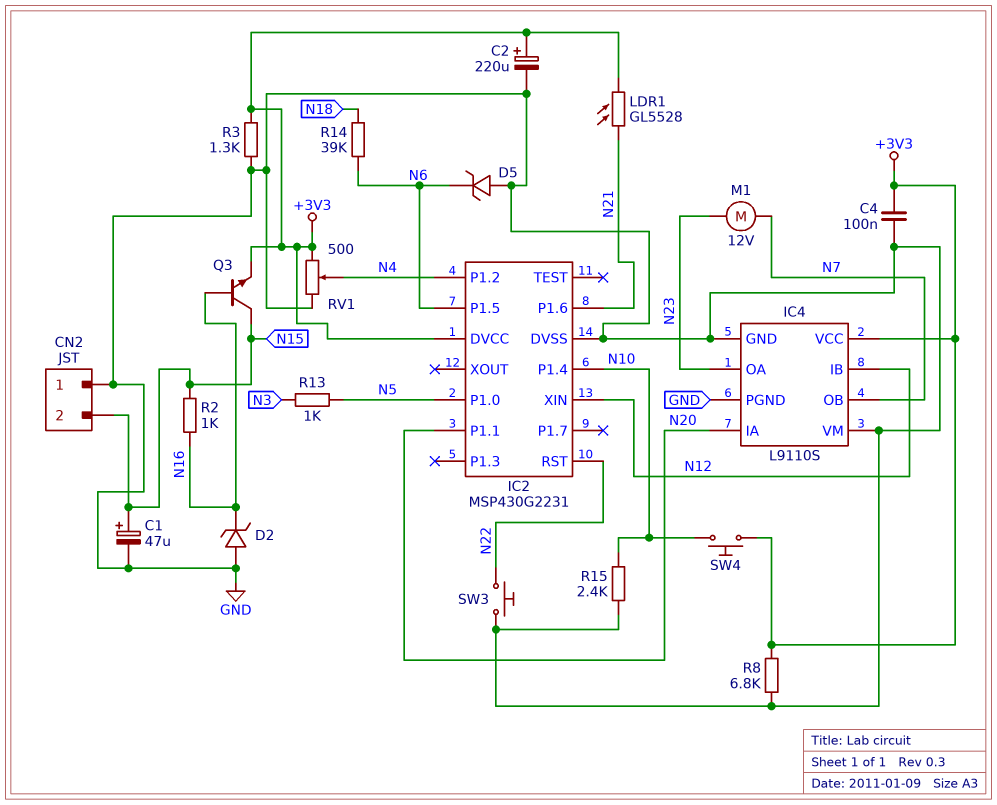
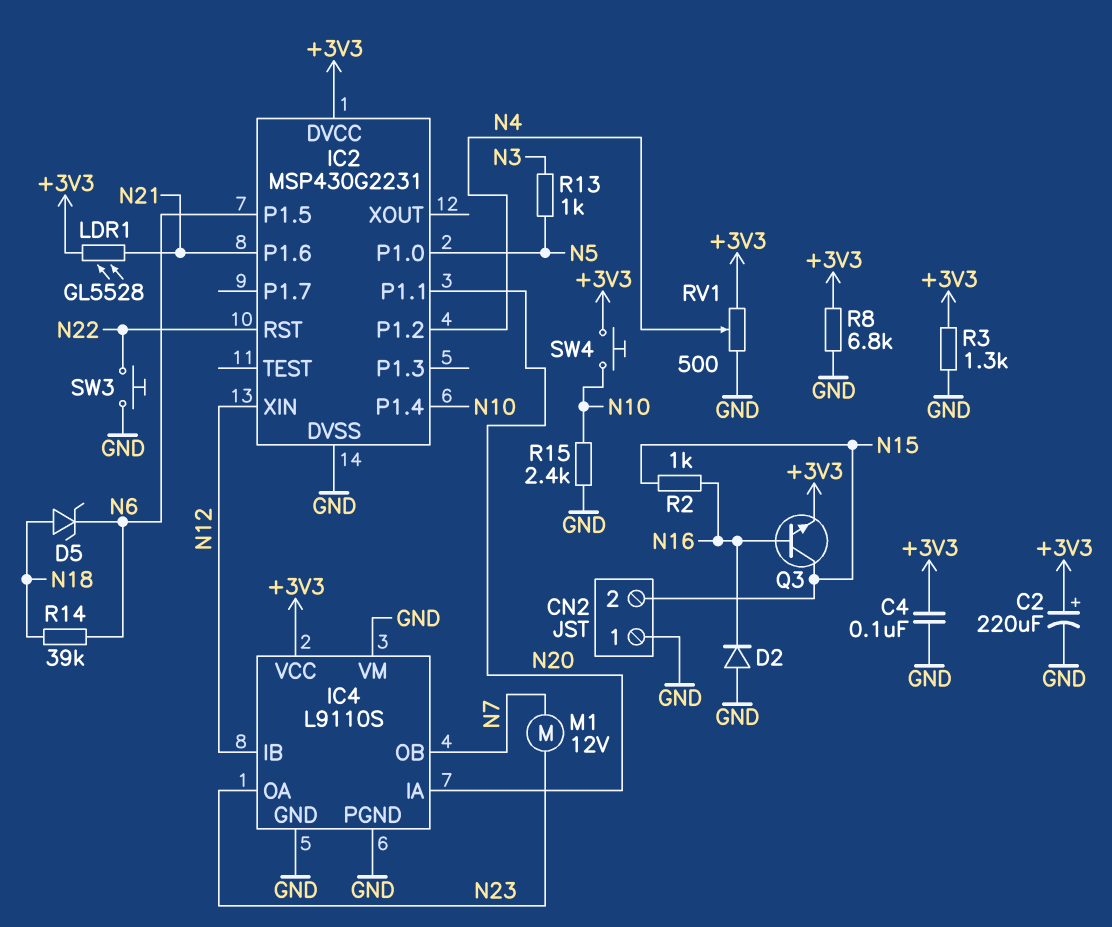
C1: 47uF (plus N15, minus GND) -> none
D2: zener (A GND, K N16) -> diode (A GND, K N16)
D5: zener (A GND, K N6) -> zener (A N18, K N6)

